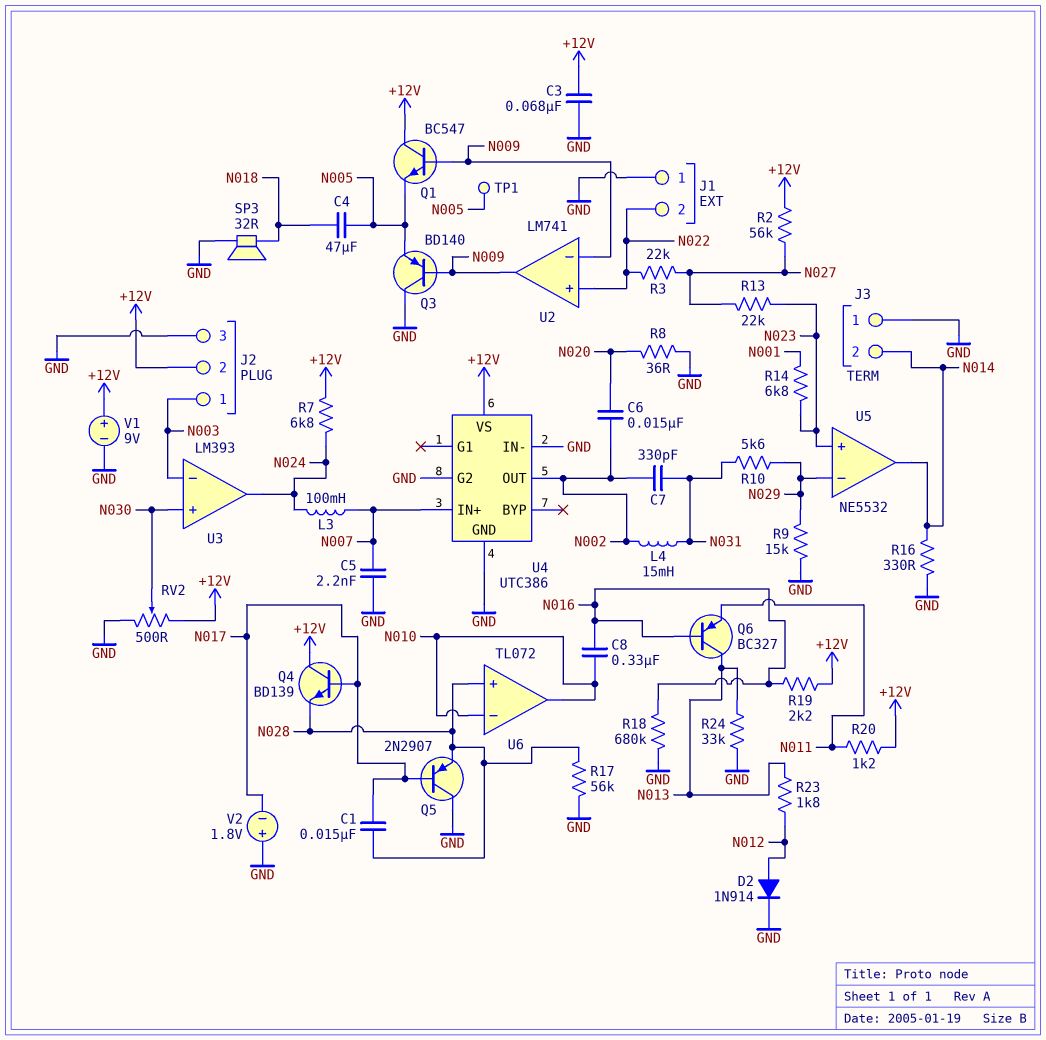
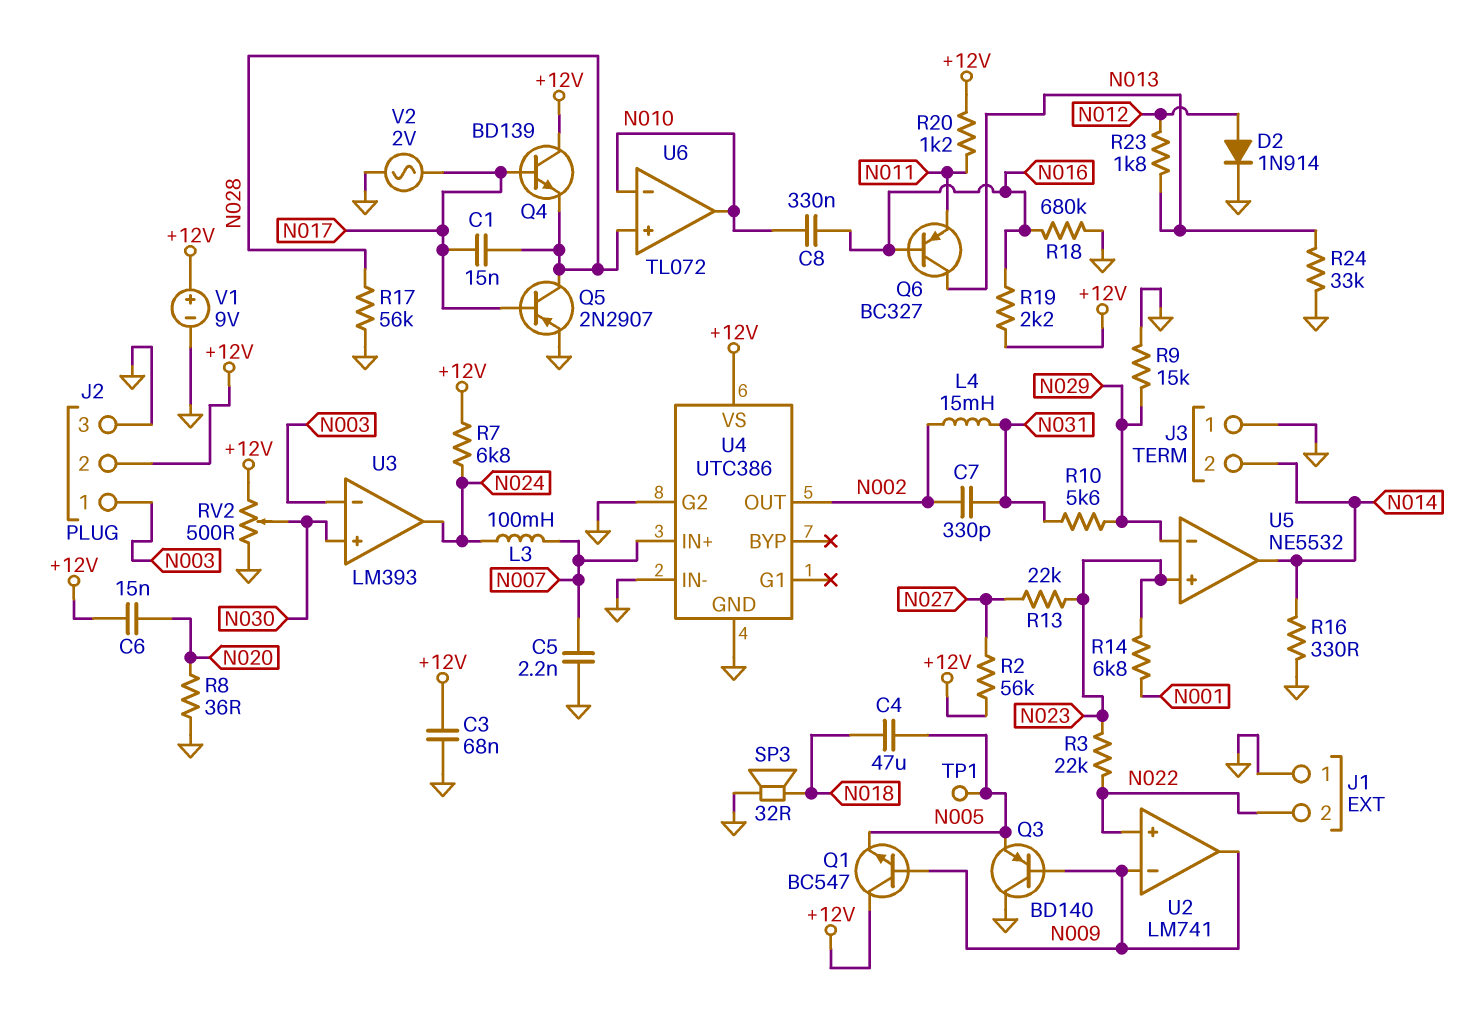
C6: 15nF (N002, N020) -> 15nF (+12V, N020)
Q5: PNP 2N2907 (B N017, C GND, E N028) -> PNP 2N2907 (B N017, C N028, E GND)
R3: 22k (N022, N027) -> 22k (N022, N023)
V2: 1.8V (plus GND, minus N017) -> AC 2V (GND, N017)

